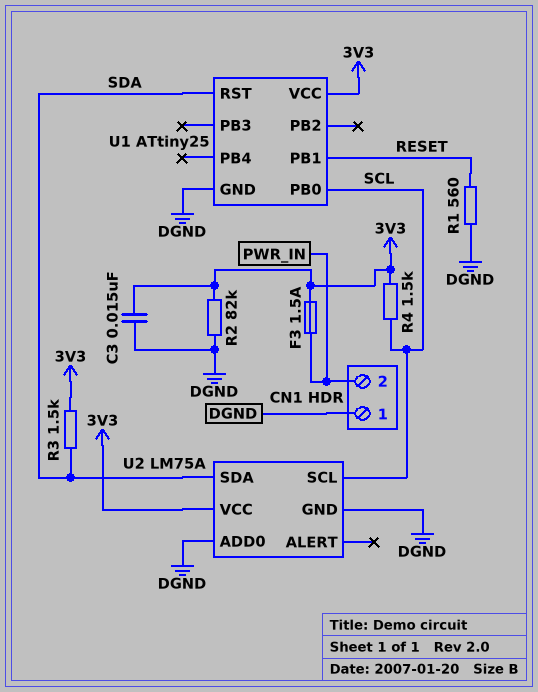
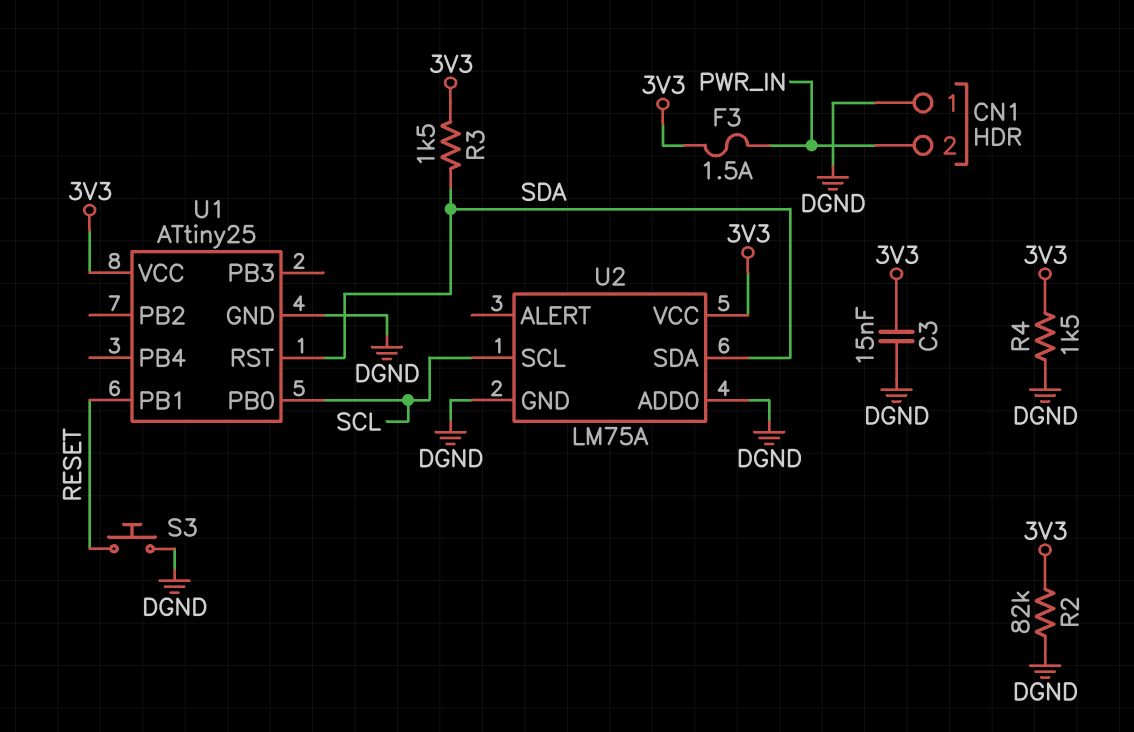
R1: 560 (DGND, RESET) -> none
R4: 1.5k (3V3, SCL) -> 1.5k (3V3, DGND)
S3: none -> button (DGND, RESET)

